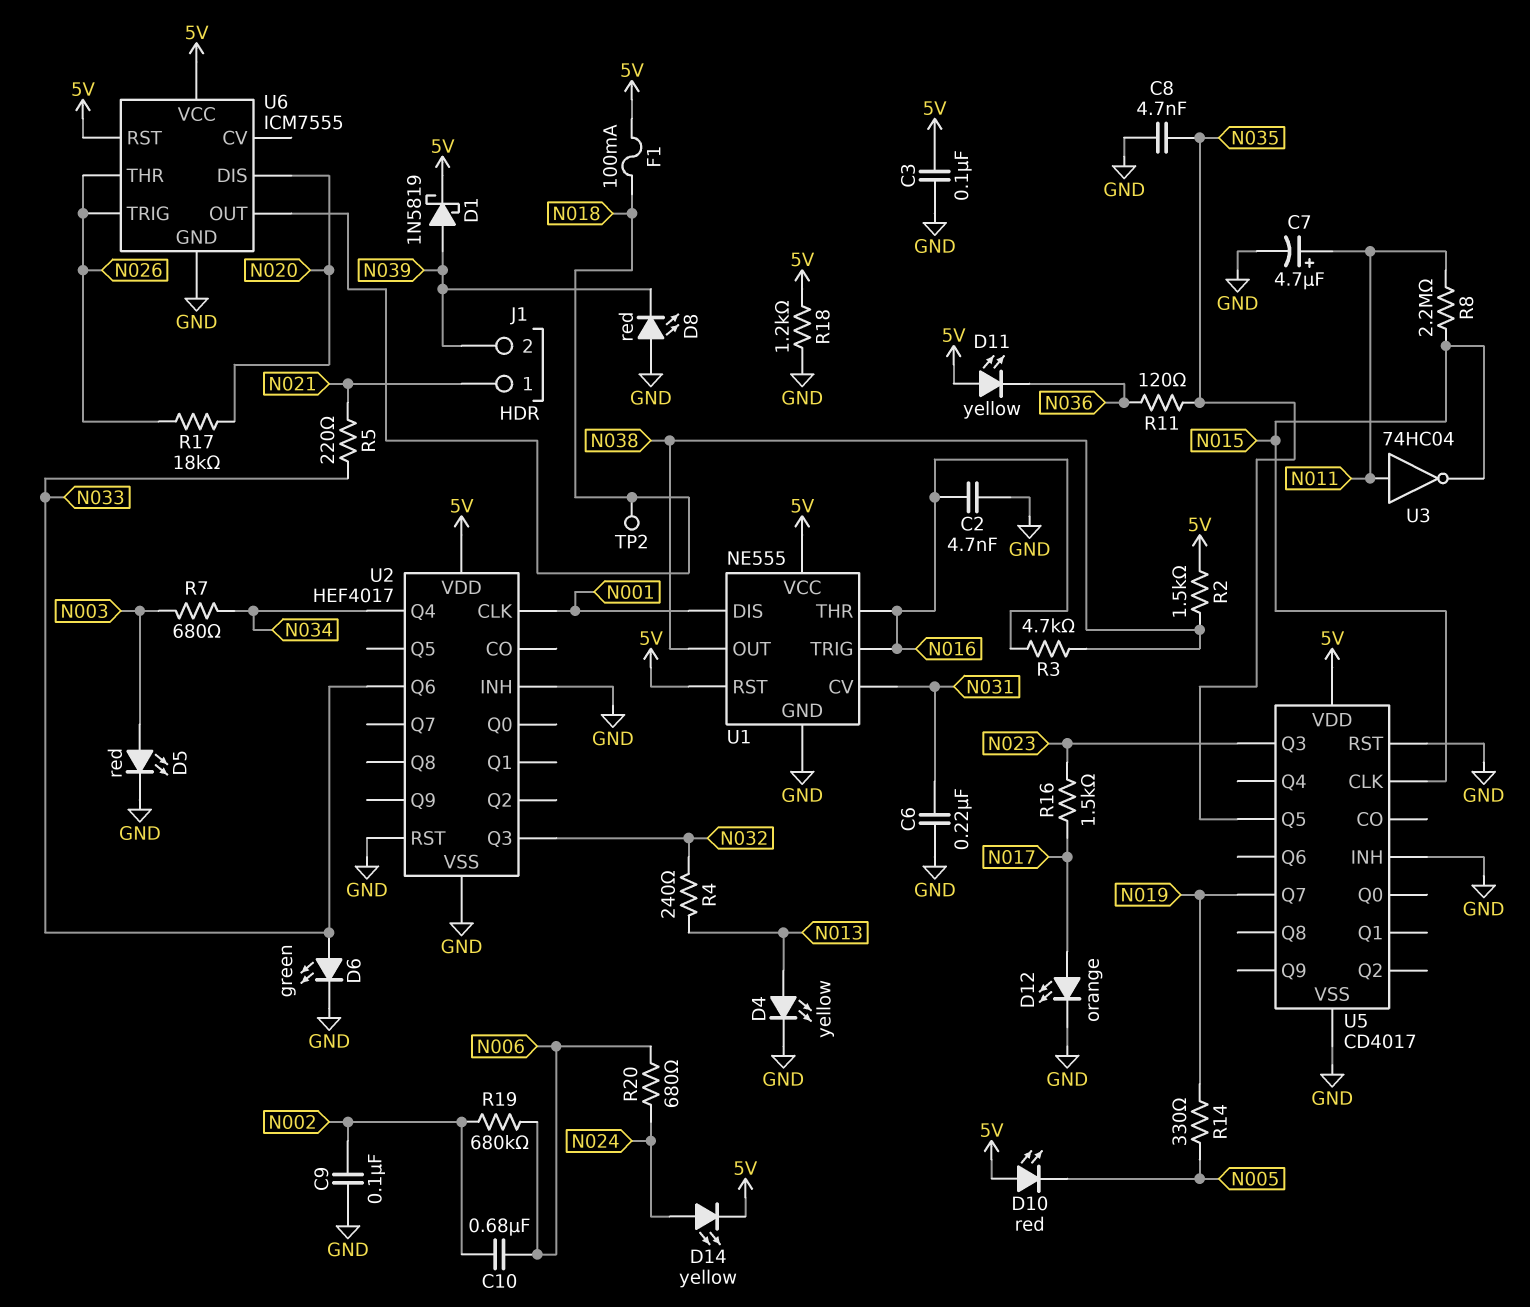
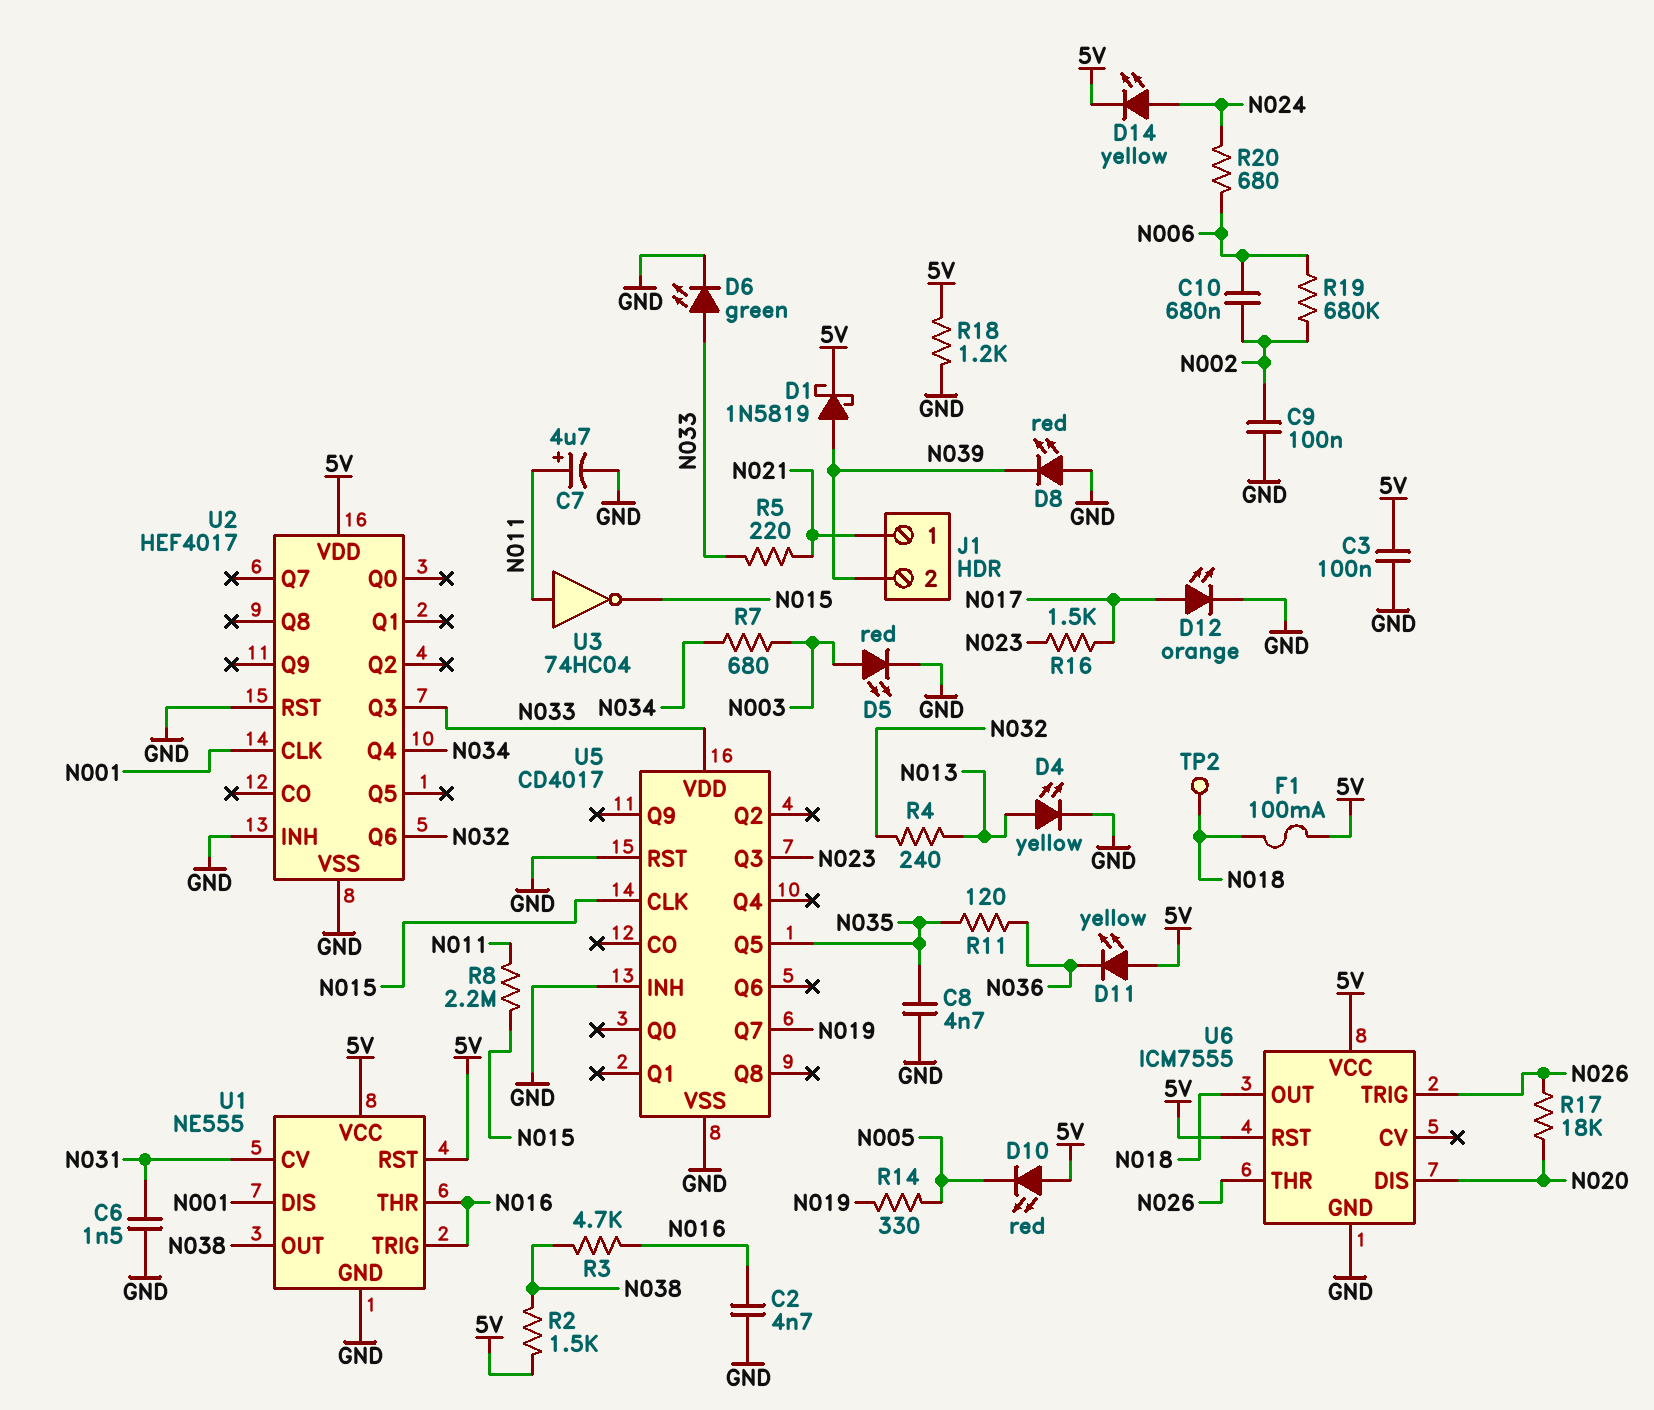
C6: 220nF (GND, N031) -> 1.5nF (GND, N031)
U2 pin Q3: N032 -> N033
U2 pin Q6: N033 -> N032
U5 pin VDD: 5V -> N033

